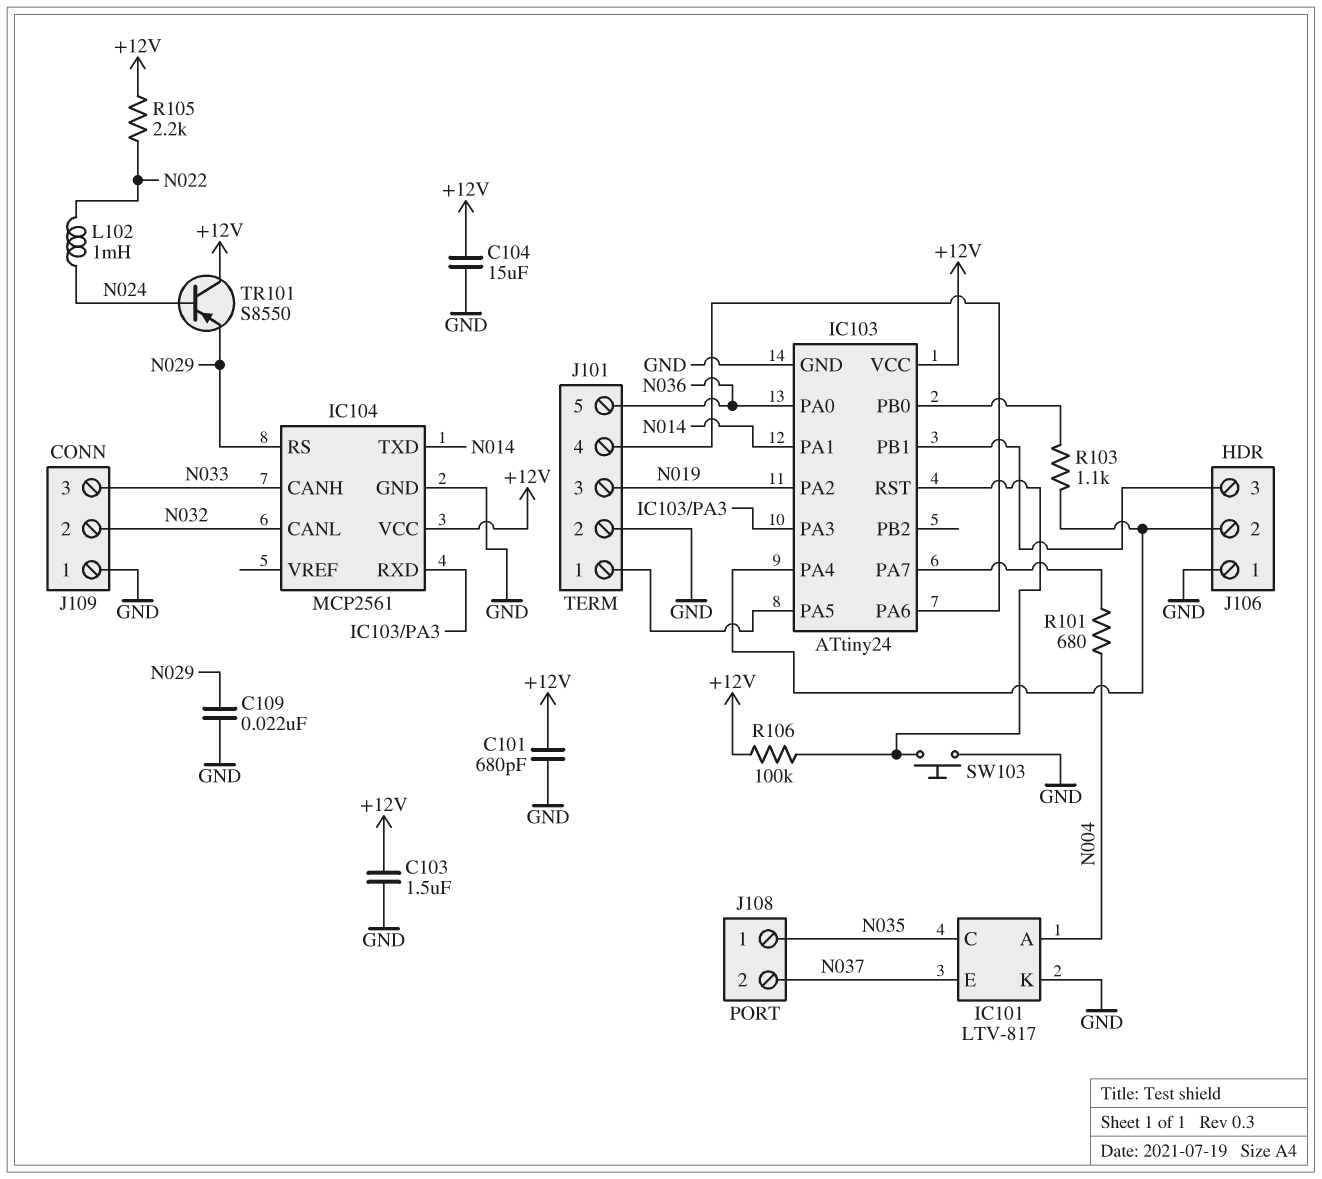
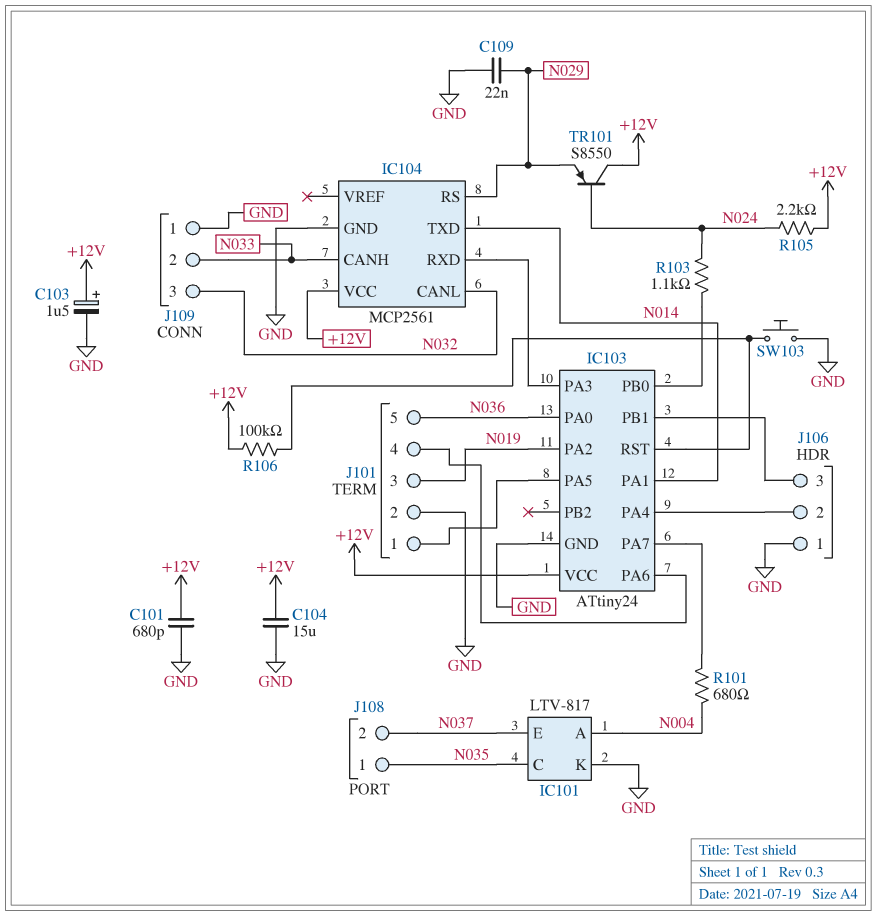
C103: 1.5uF (+12V, GND) -> 1.5uF (plus +12V, minus GND)
J109 pin 2: N032 -> N033
J109 pin 3: N033 -> N032
L102: 1mH (N022, N024) -> none
R103: 1.1k (IC103/PA4, IC103/PB0) -> 1.1k (IC103/PB0, N024)
R105: 2.2k (+12V, N022) -> 2.2k (+12V, N024)

